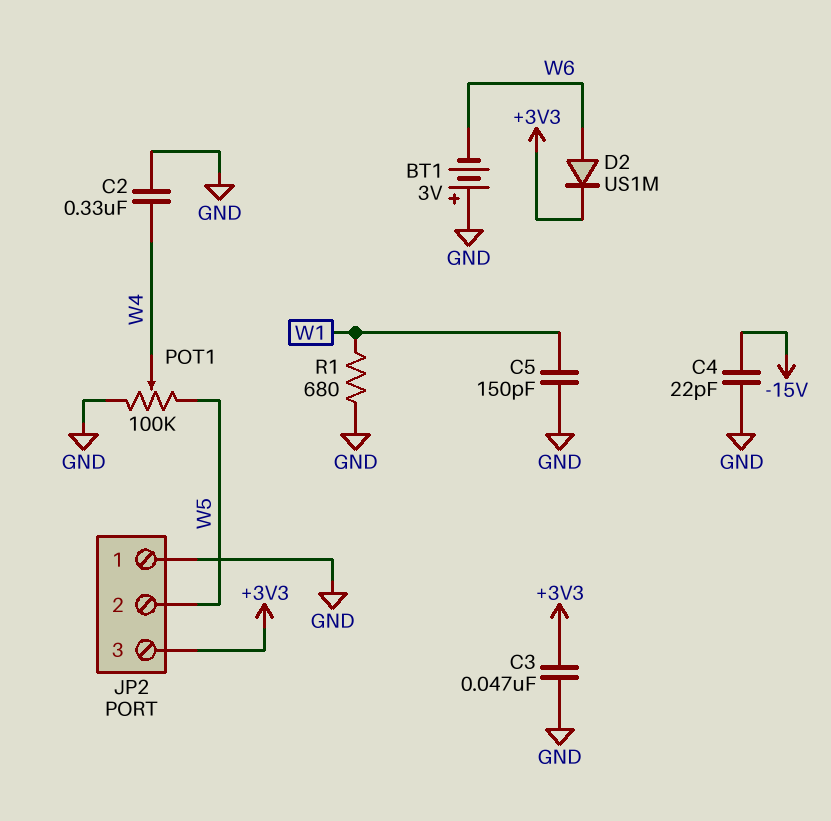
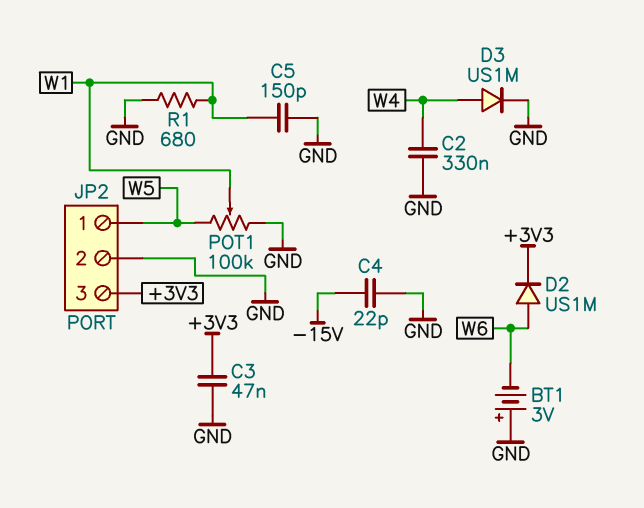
D3: none -> diode US1M (A W4, K GND)
JP2 pin 1: GND -> W5
JP2 pin 2: W5 -> GND
POT1: 100k (GND, W5, wiper W4) -> 100k (GND, W5, wiper W1)

